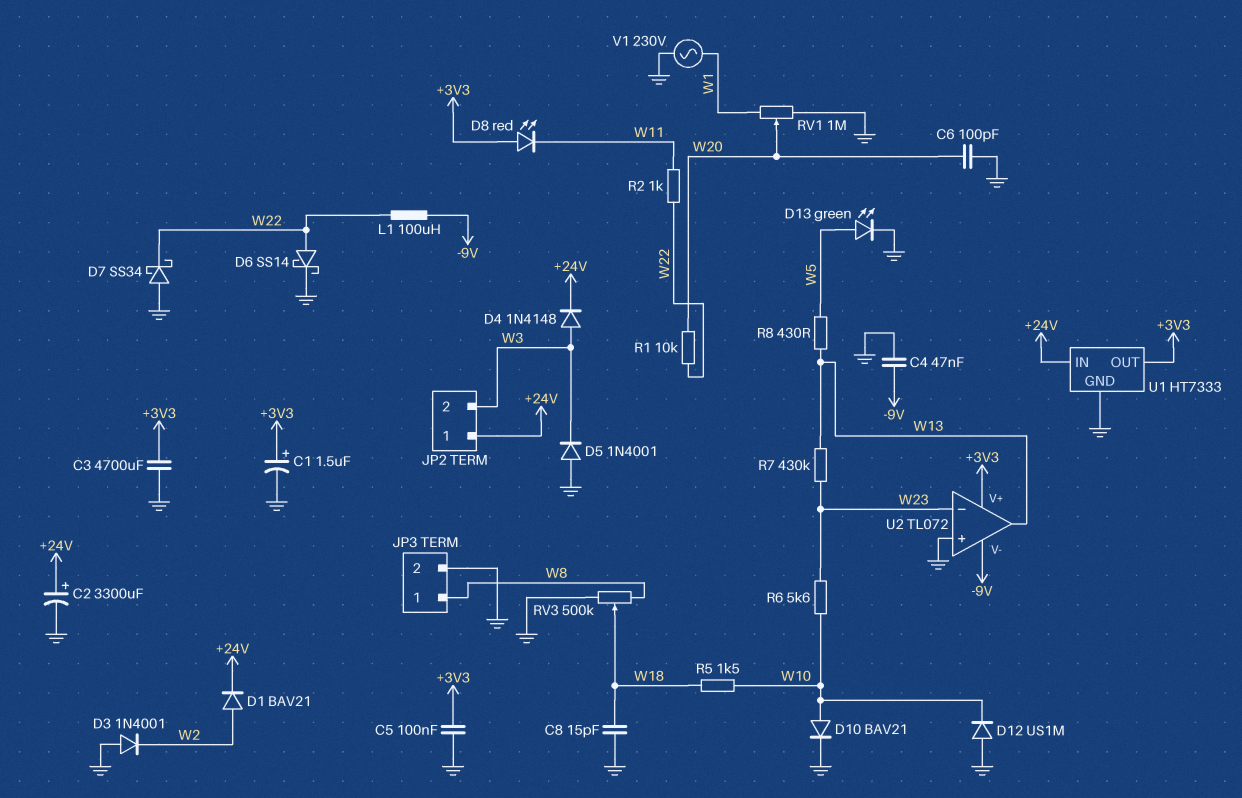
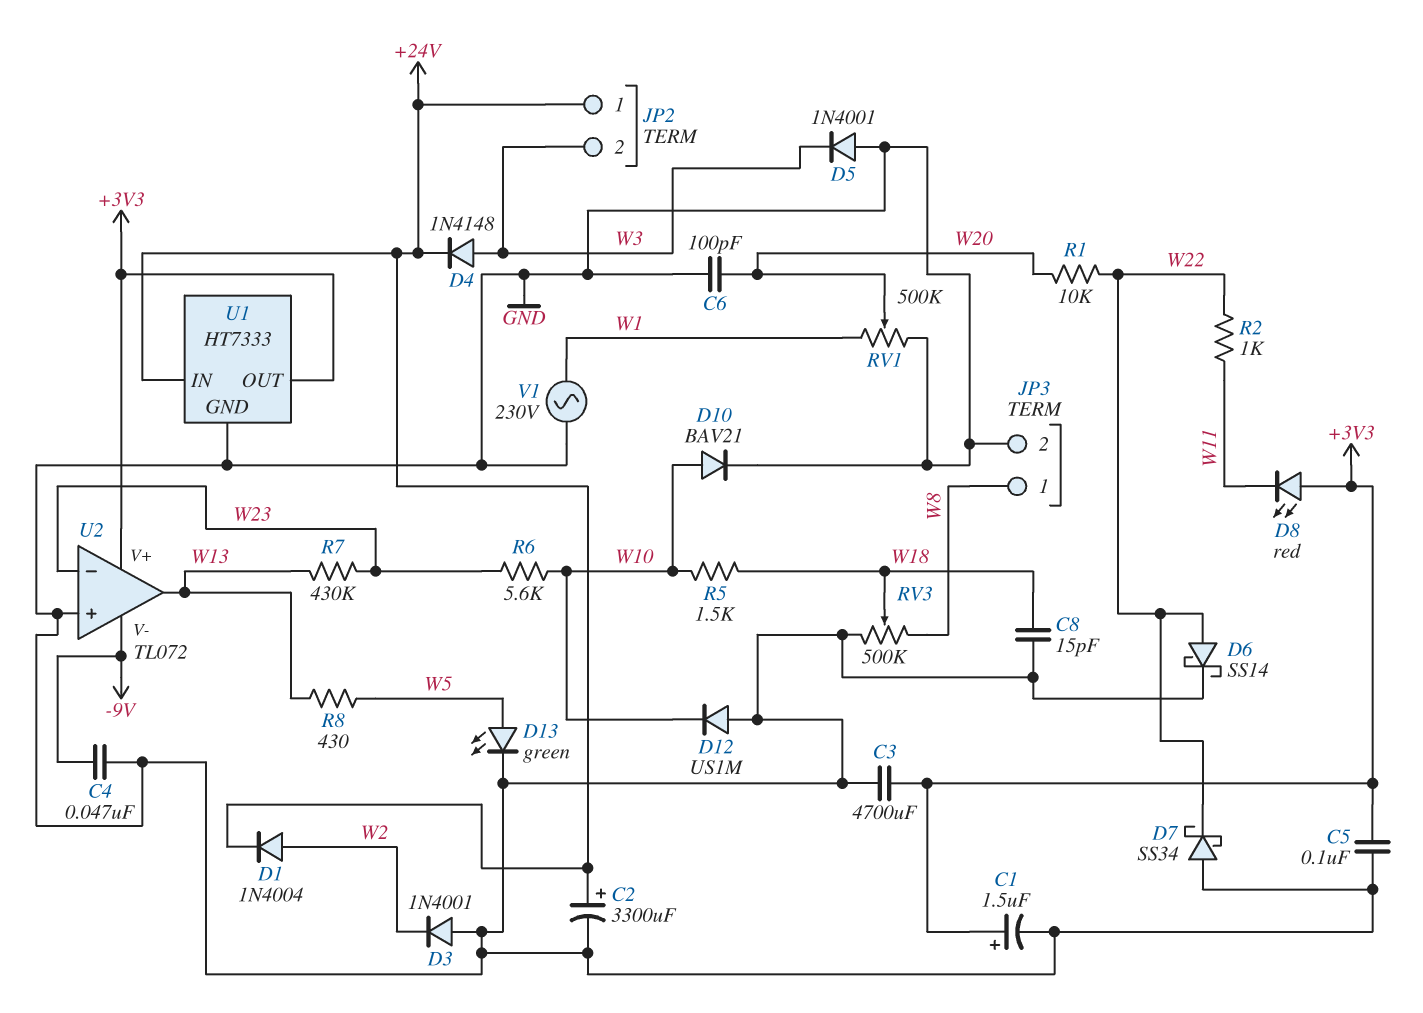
D1: diode BAV21 (A W2, K +24V) -> diode 1N4004 (A W2, K +24V)
L1: 100uH (-9V, W22) -> none
RV1: 1M (GND, W1, wiper W20) -> 500k (GND, W1, wiper W20)

